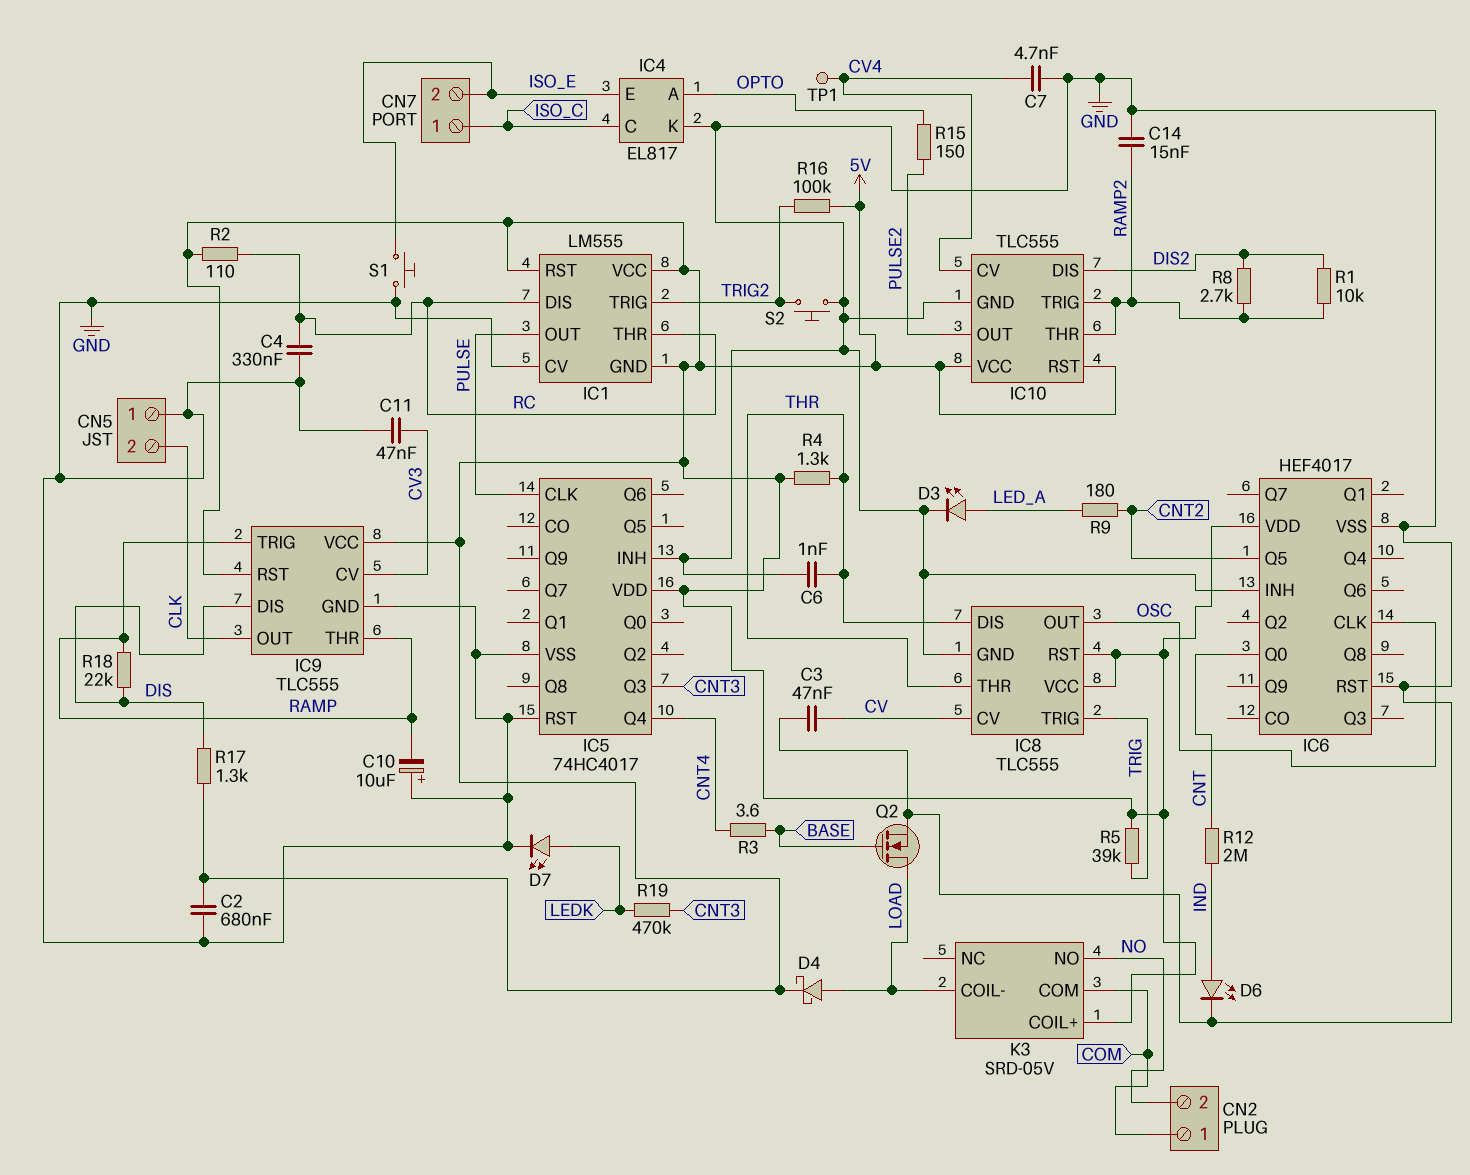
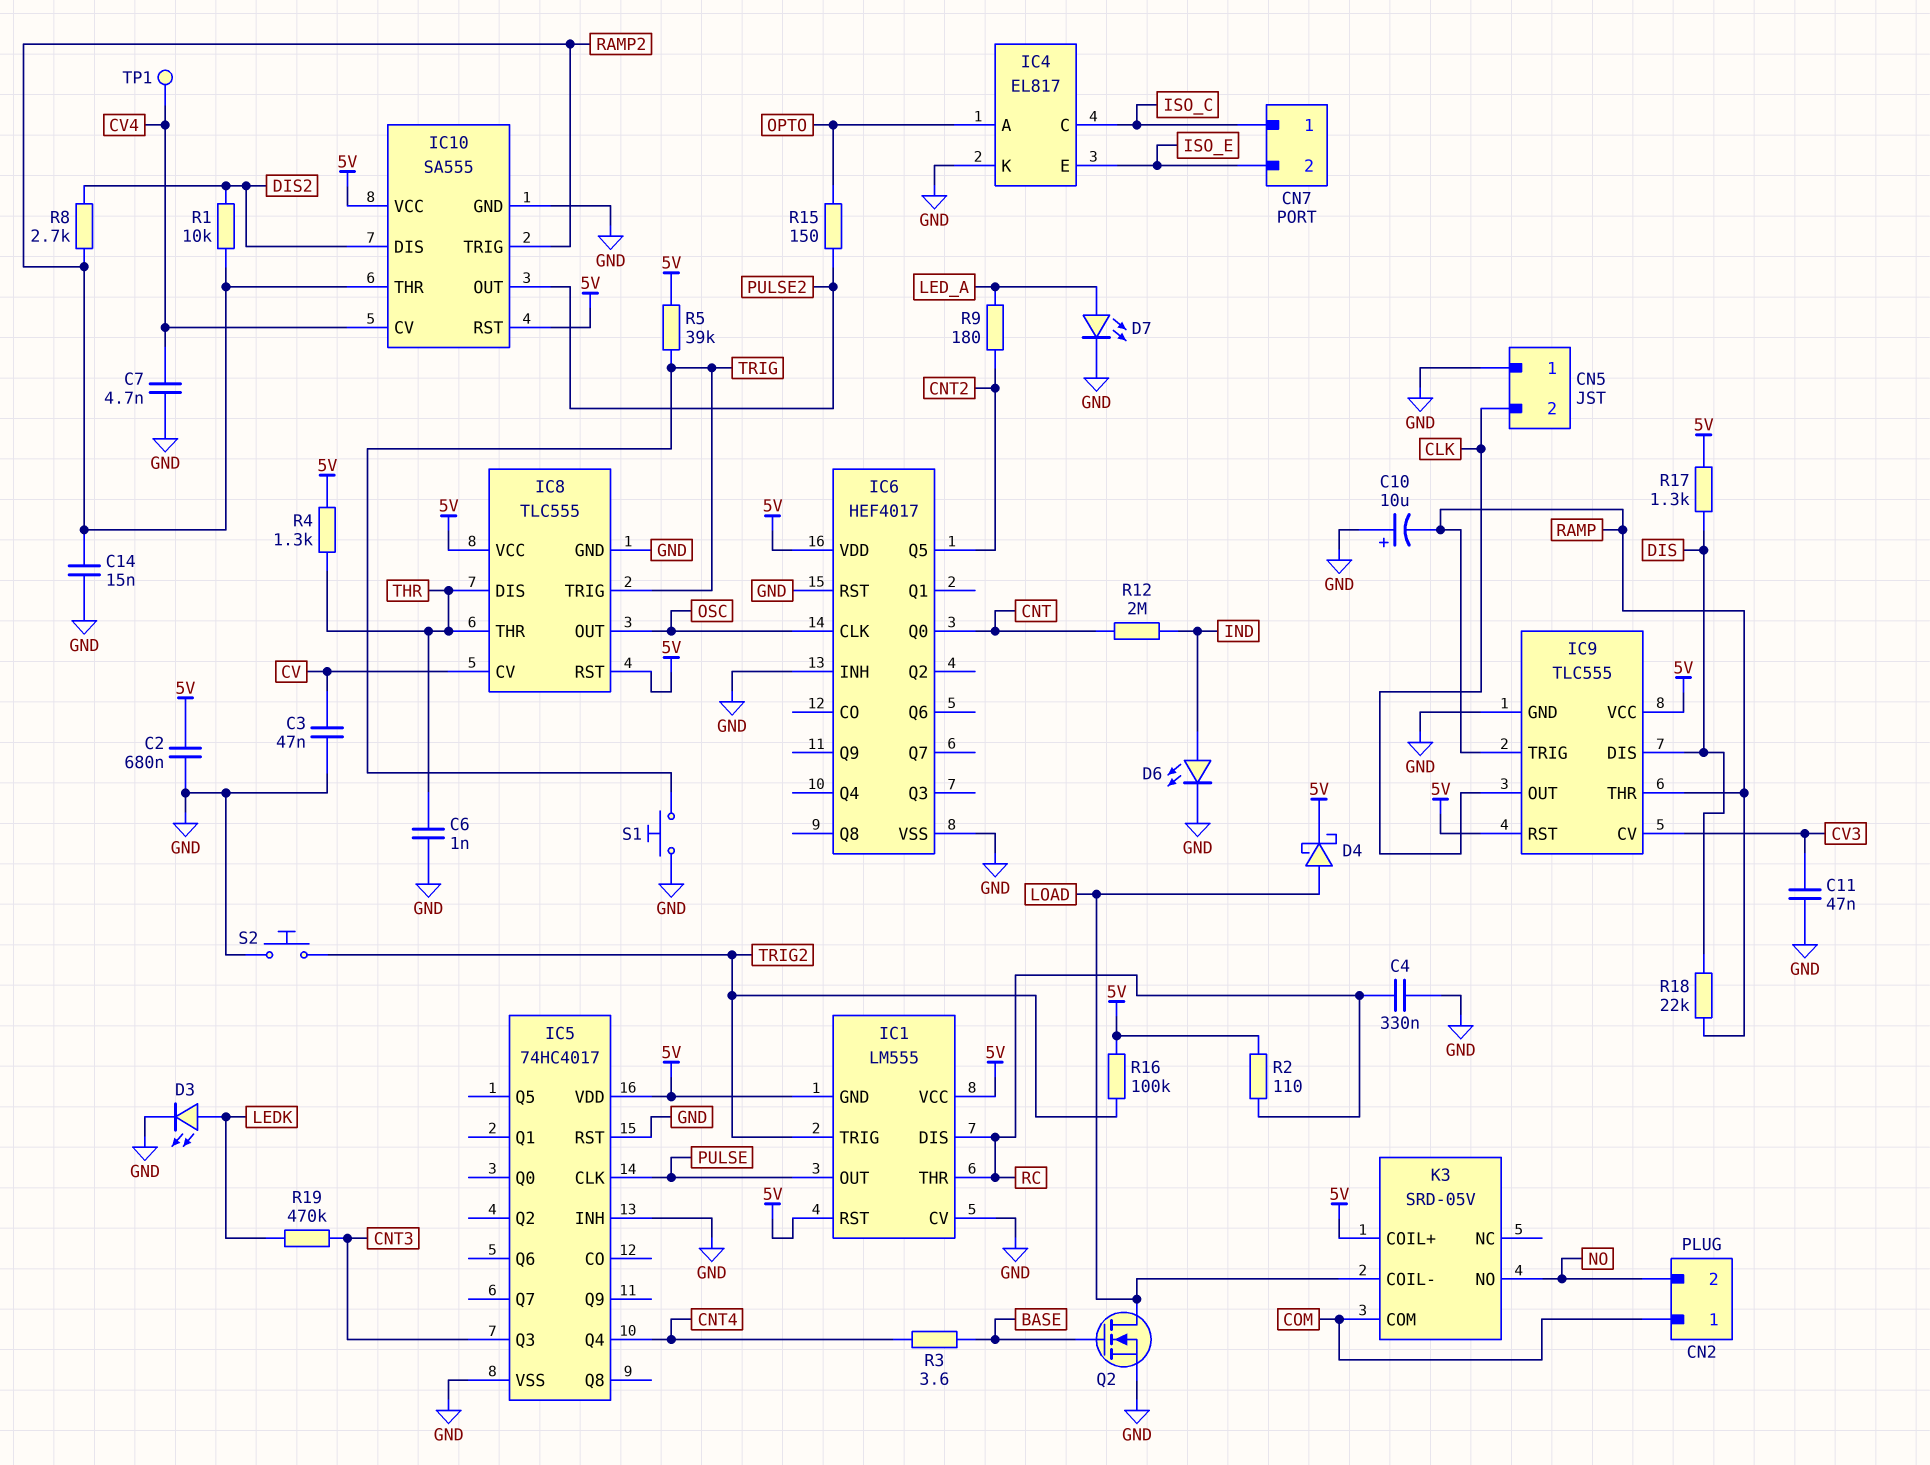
D3: LED (A LED_A, K GND) -> LED (A LEDK, K GND)
D7: LED (A LEDK, K GND) -> LED (A LED_A, K GND)
IC10: TLC555 -> SA555
S1: button (GND, ISO_E) -> button (GND, TRIG)

